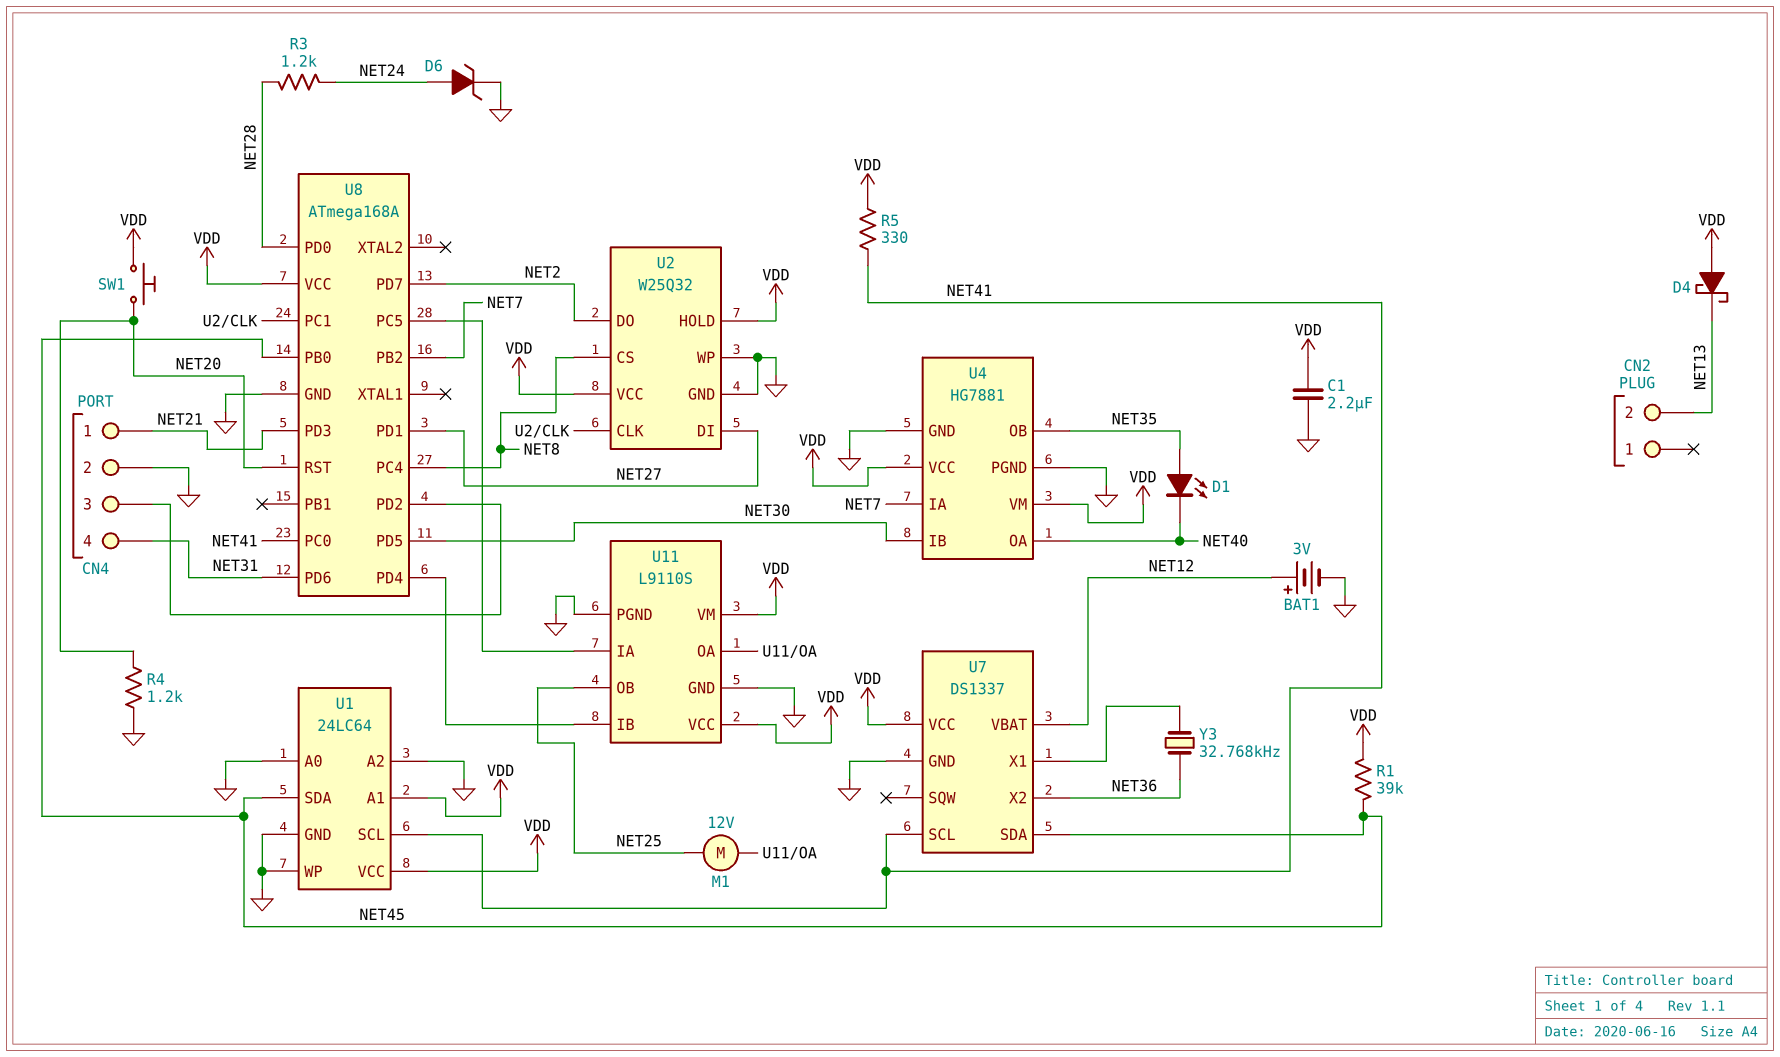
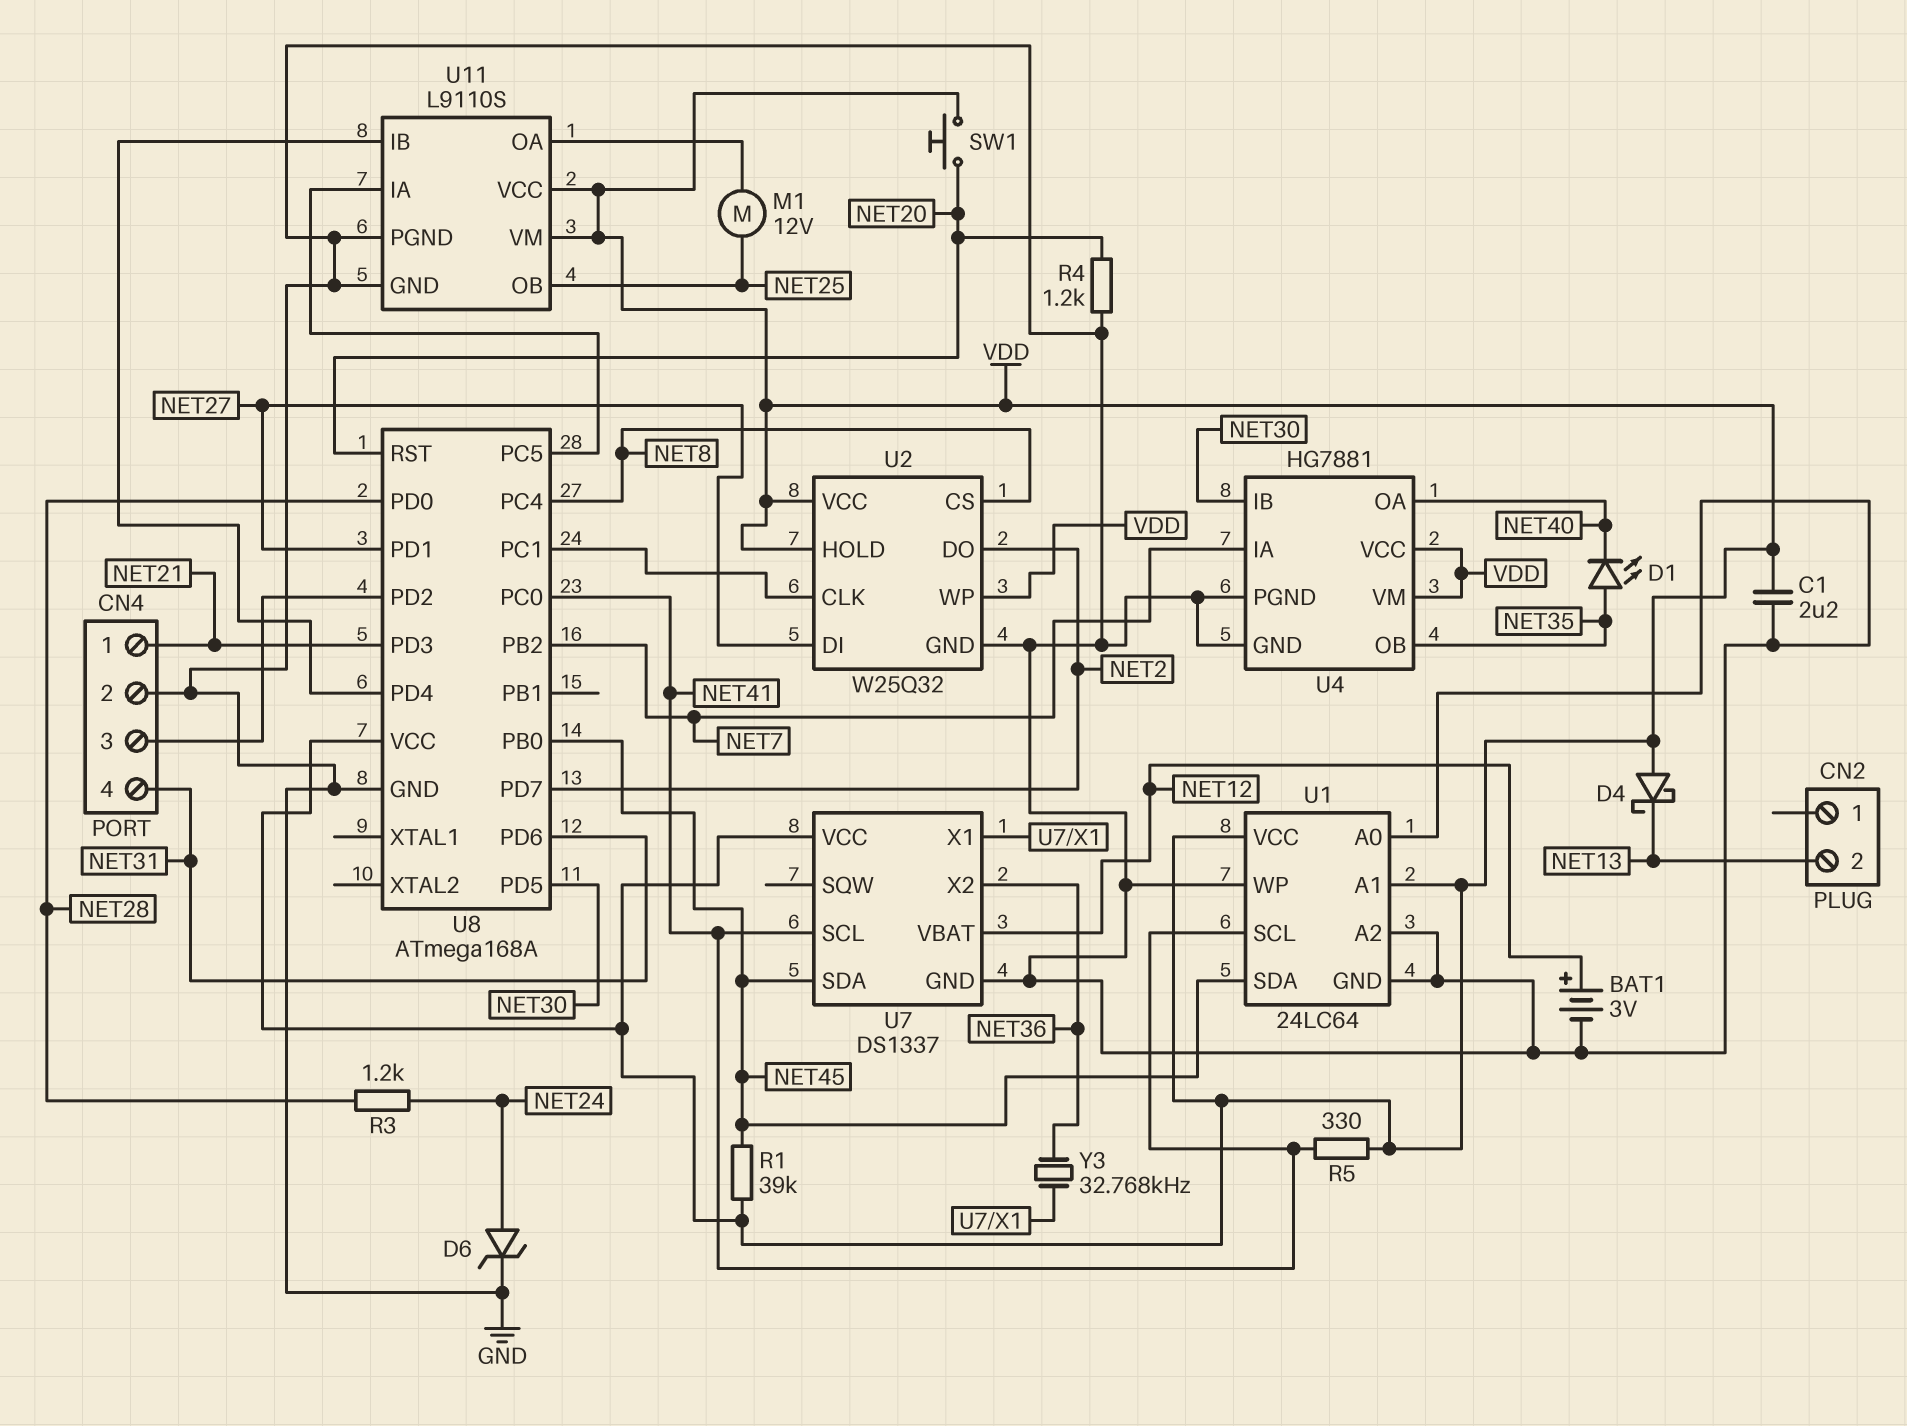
U2 pin WP: GND -> VDD

